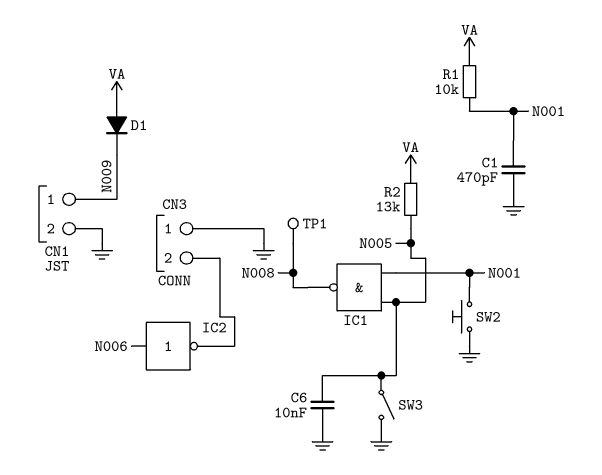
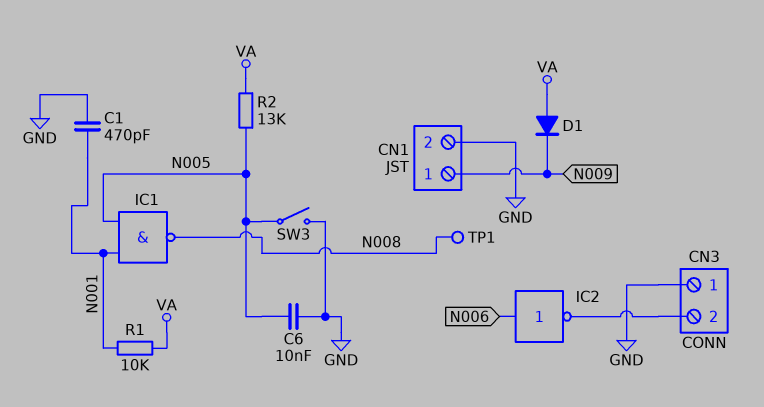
SW2: button (GND, N001) -> none

